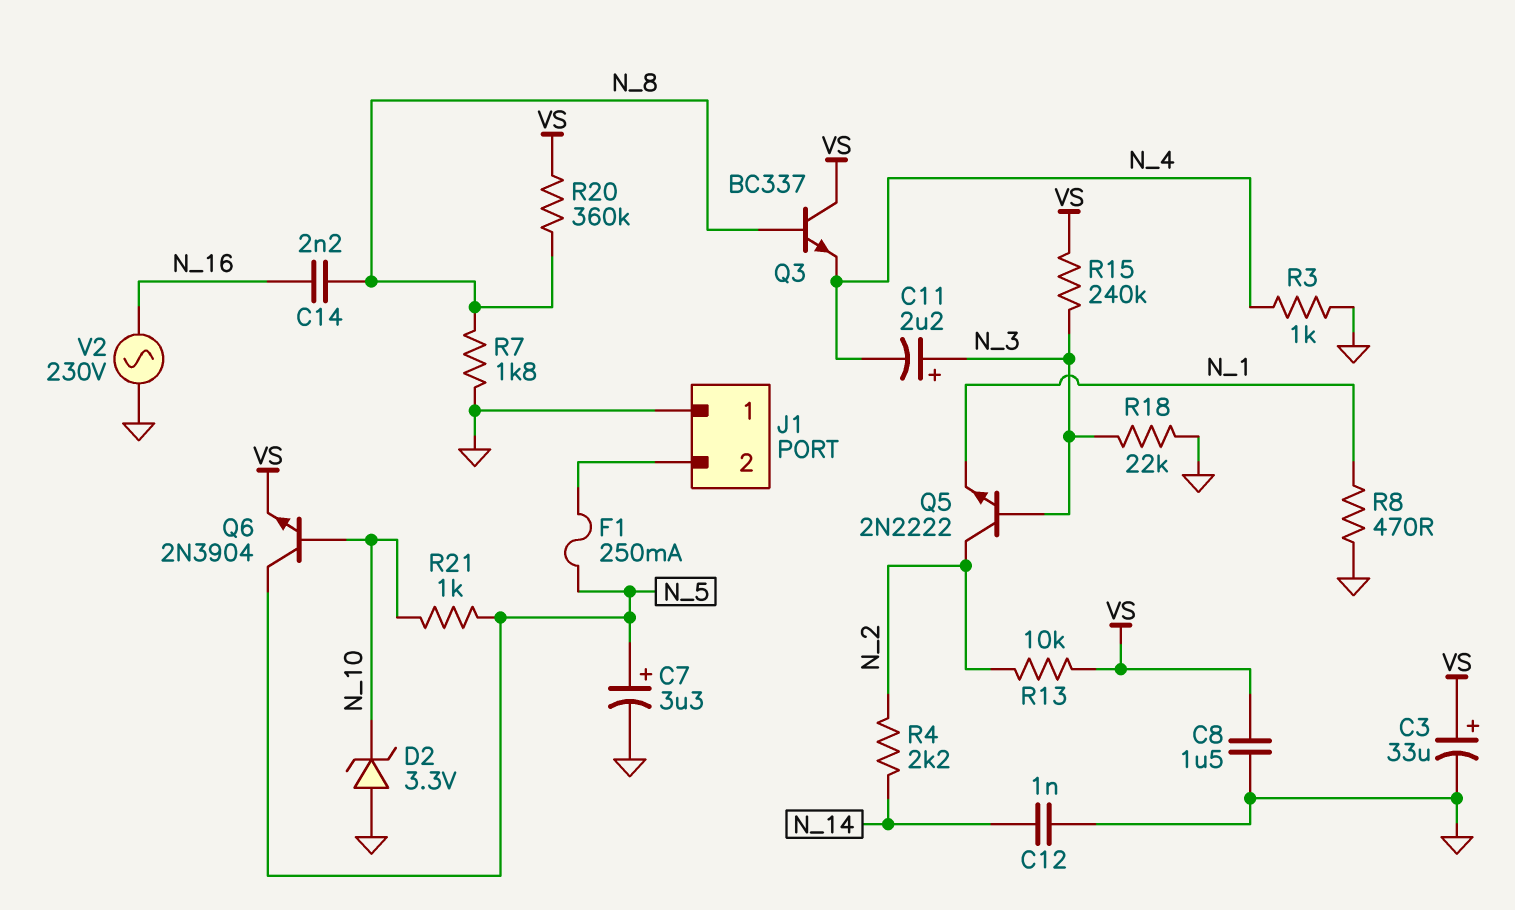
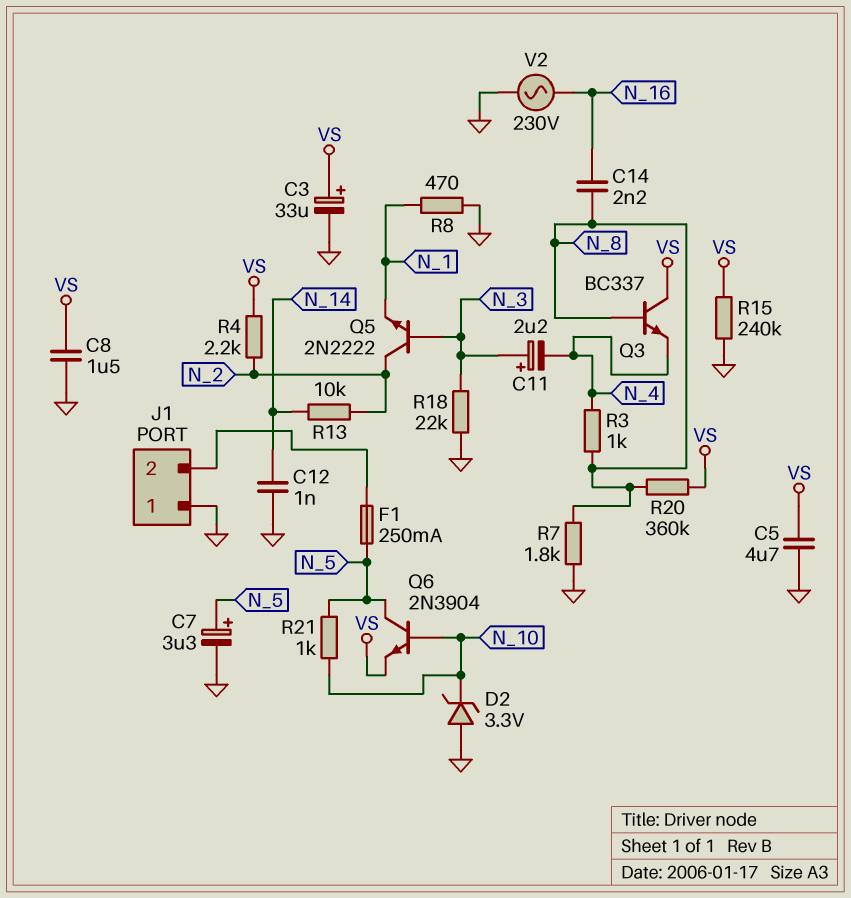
C5: none -> 4.7uF (GND, VS)
R3: 1k (GND, N_4) -> 1k (N_4, N_8)
R4: 2.2k (N_2, N_14) -> 2.2k (N_2, VS)
R13: 10k (N_2, VS) -> 10k (N_2, N_14)
R15: 240k (N_3, VS) -> 240k (GND, VS)

